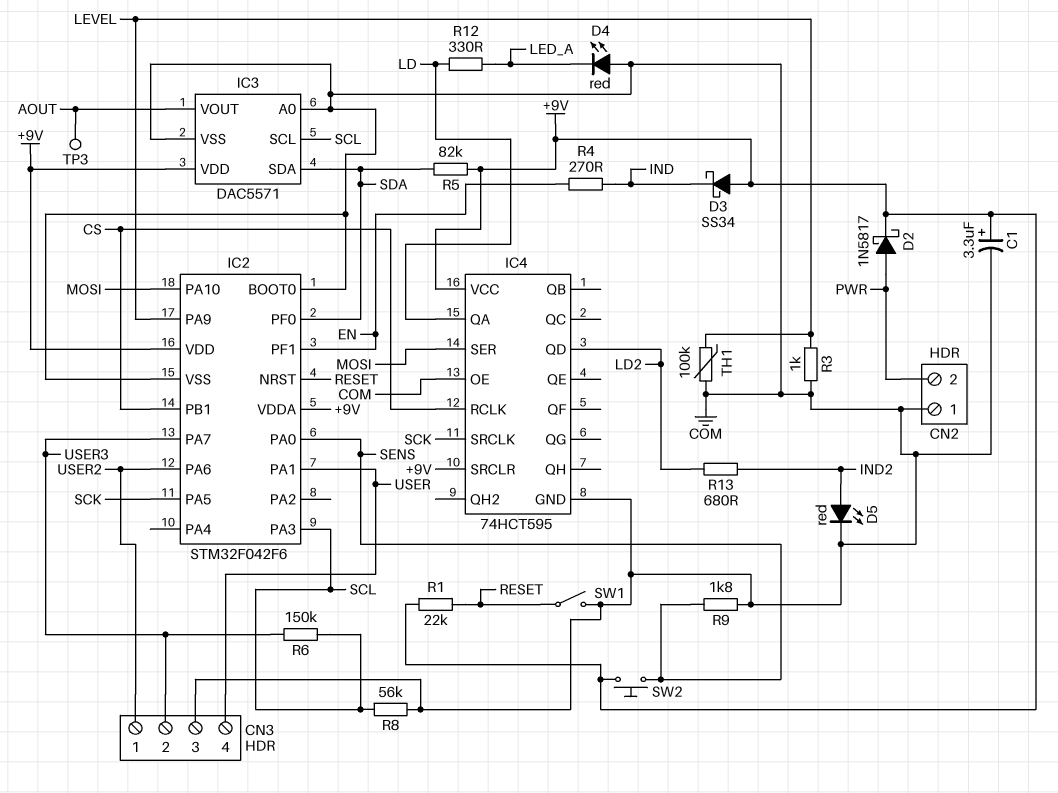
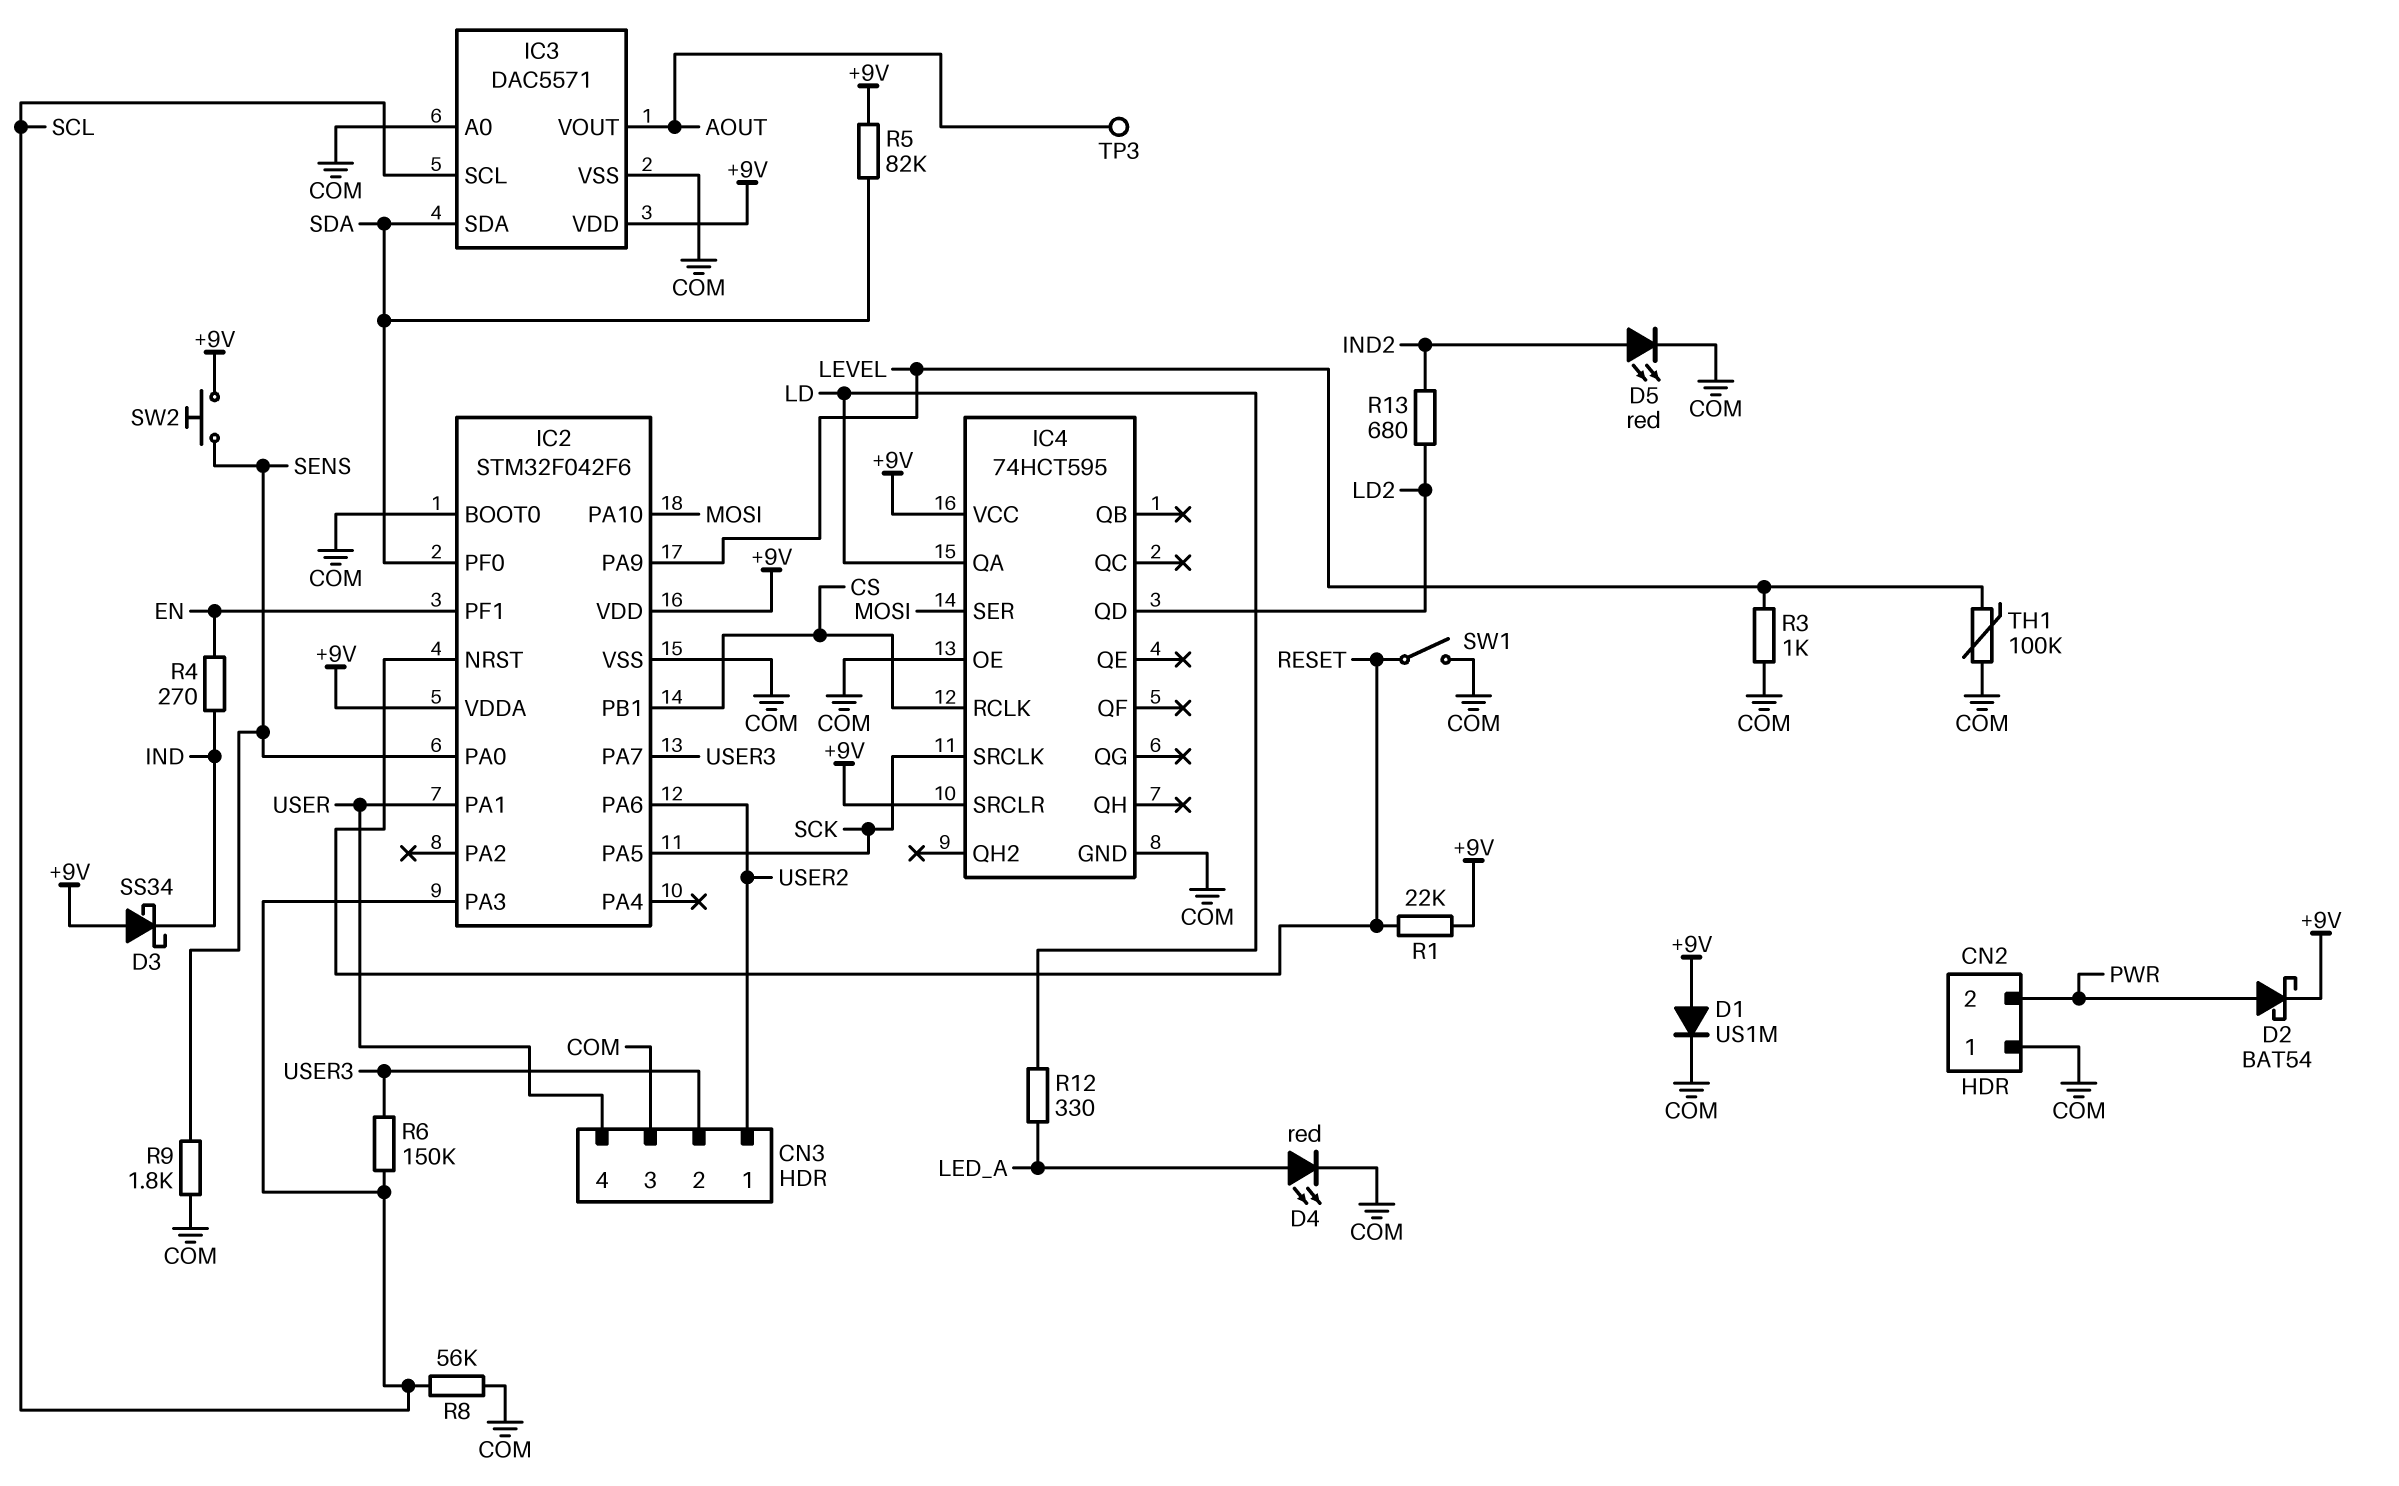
C1: 3.3uF (plus +9V, minus COM) -> none
D1: none -> diode US1M (A +9V, K COM)
D2: schottky 1N5817 (A PWR, K +9V) -> schottky BAT54 (A PWR, K +9V)
D4: LED red (A COM, K LED_A) -> LED red (A LED_A, K COM)

